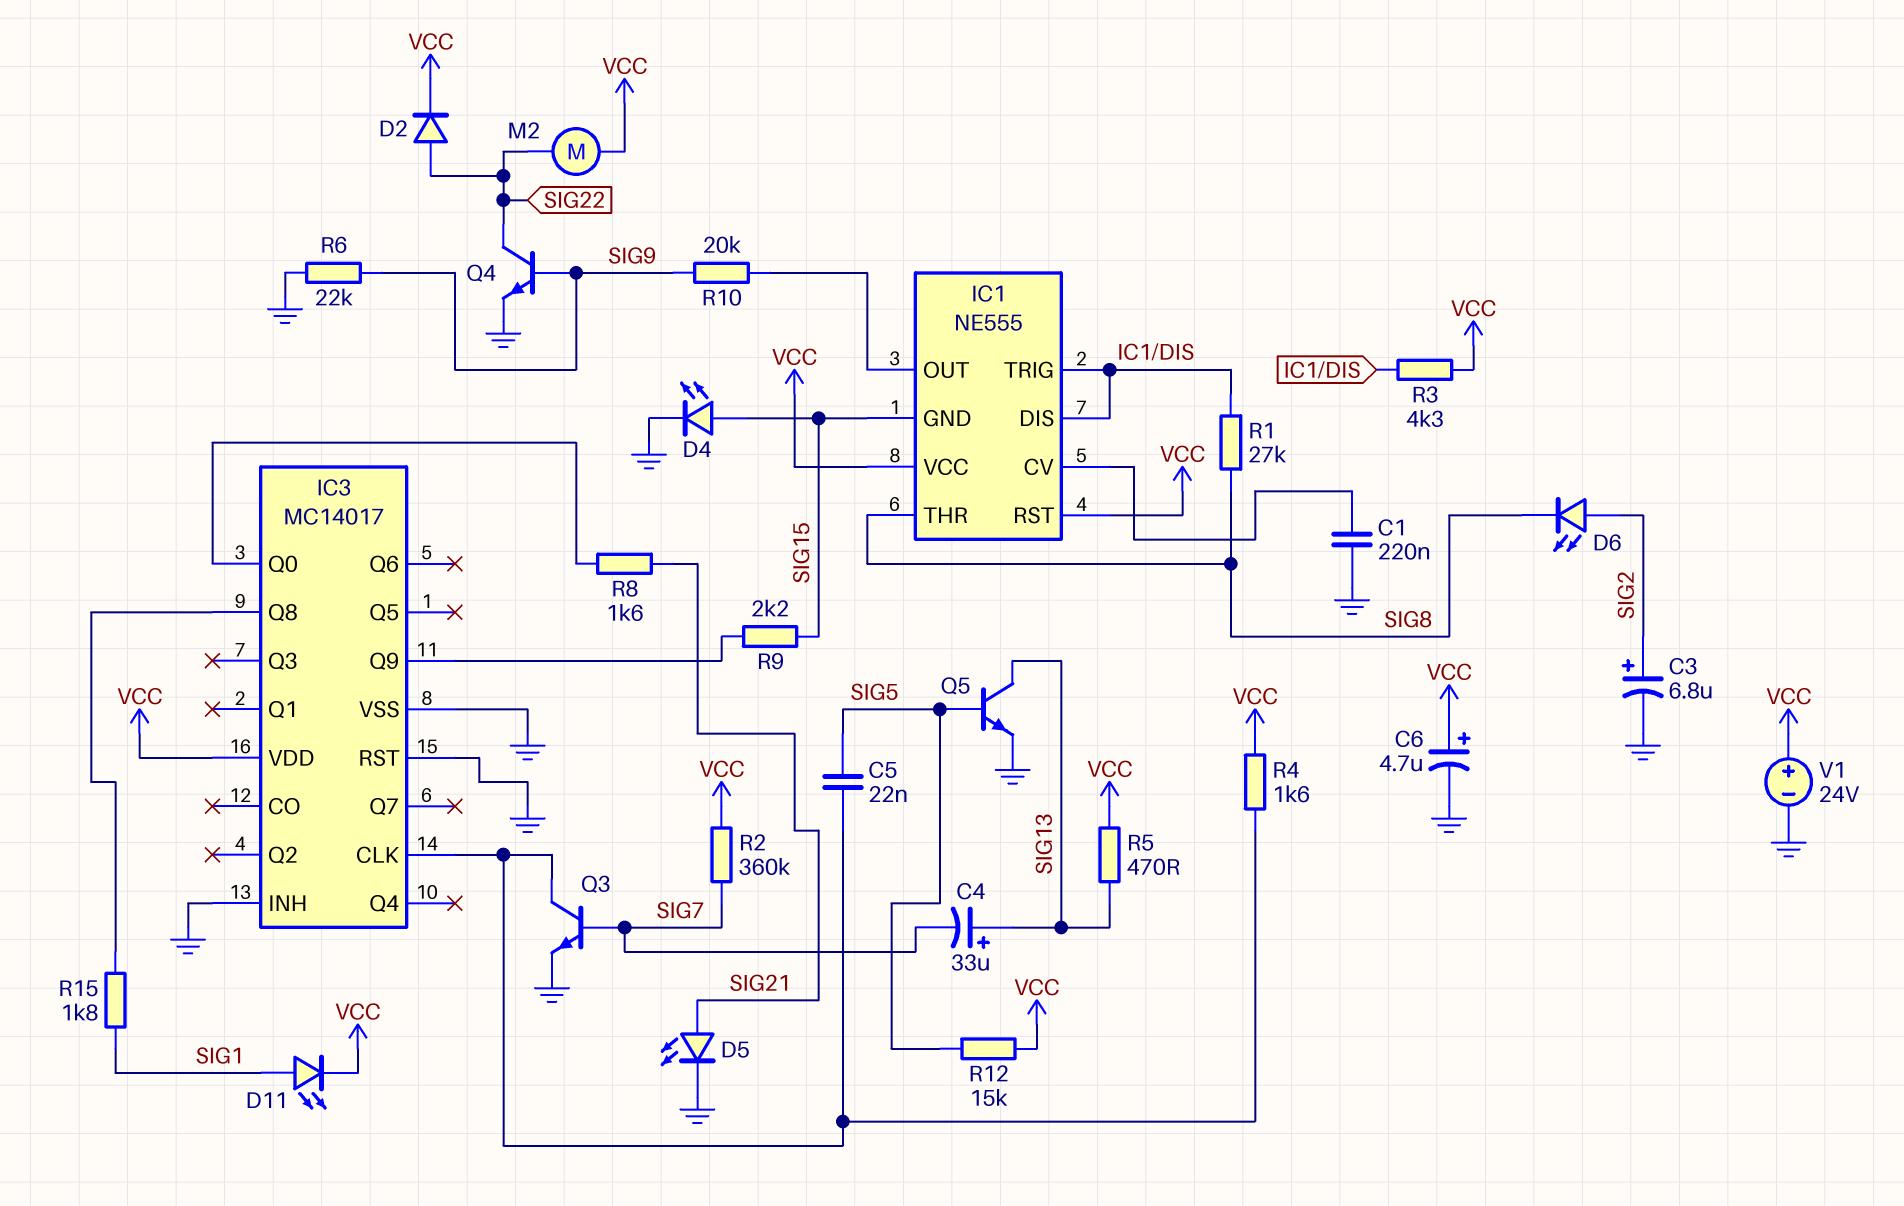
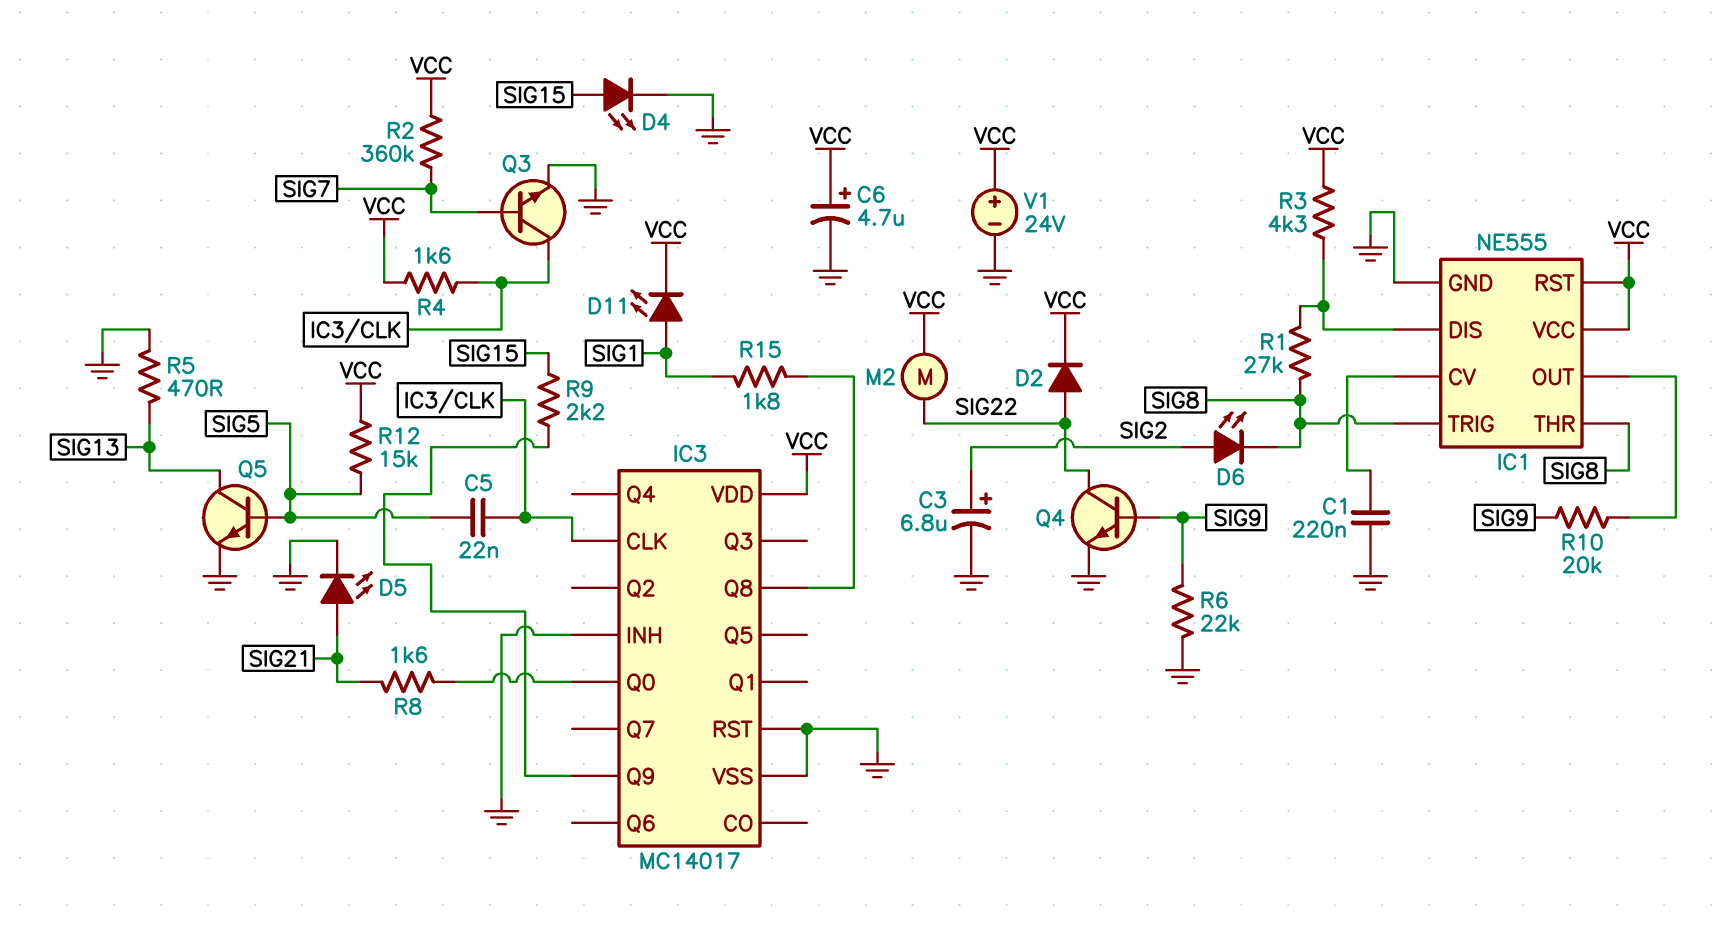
C4: 33uF (plus SIG13, minus SIG7) -> none
IC1 pin GND: SIG15 -> GND
IC1 pin TRIG: IC1/DIS -> SIG8
R5: 470 (SIG13, VCC) -> 470 (GND, SIG13)

